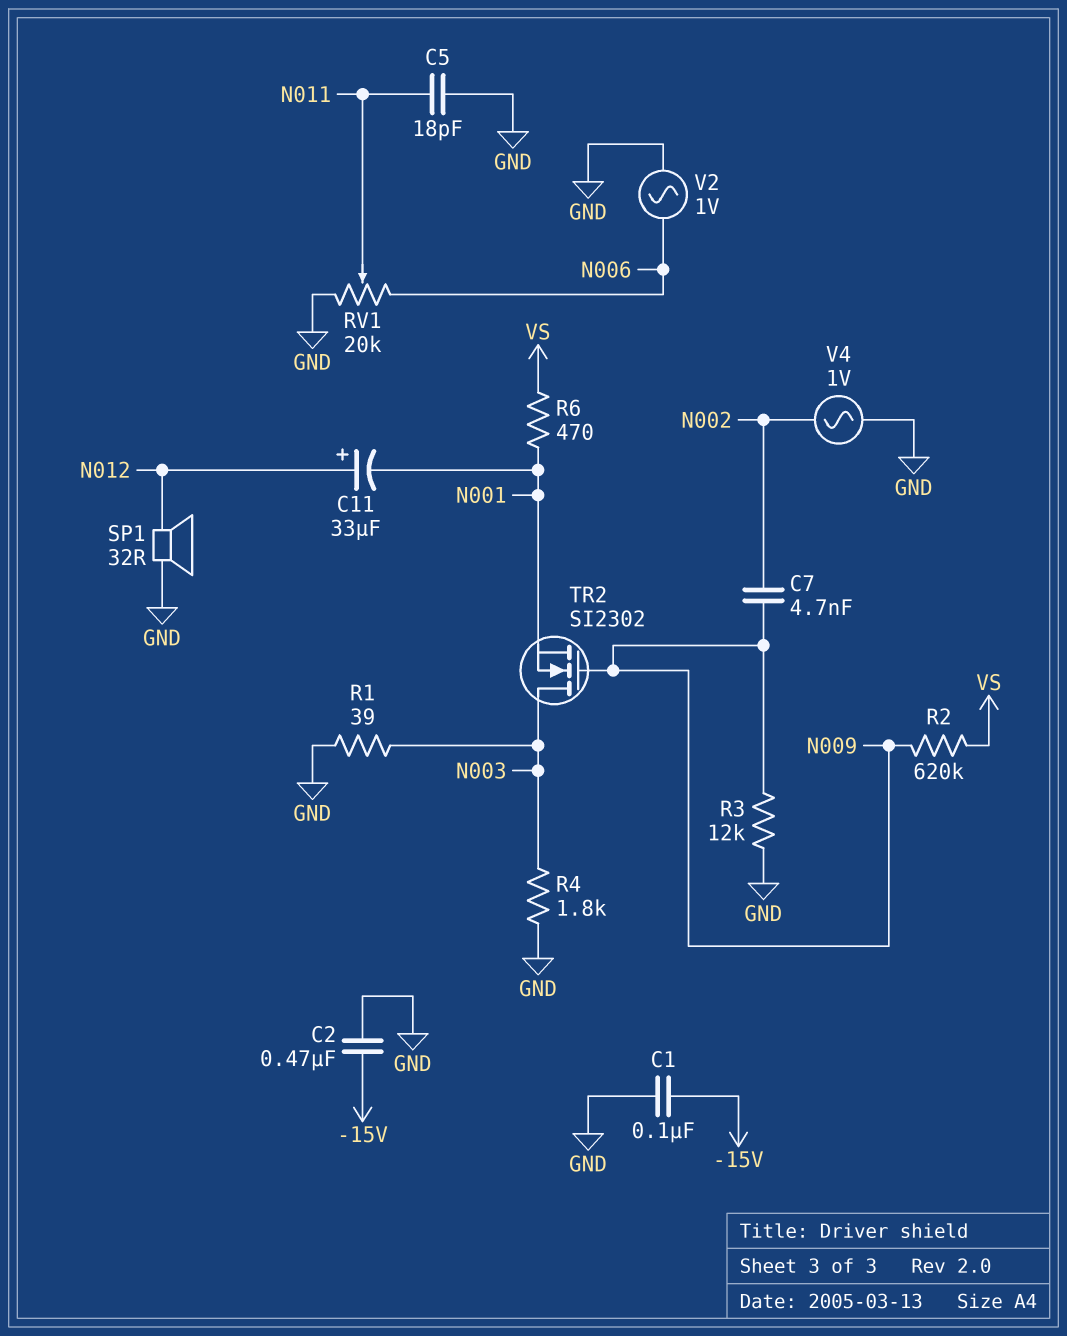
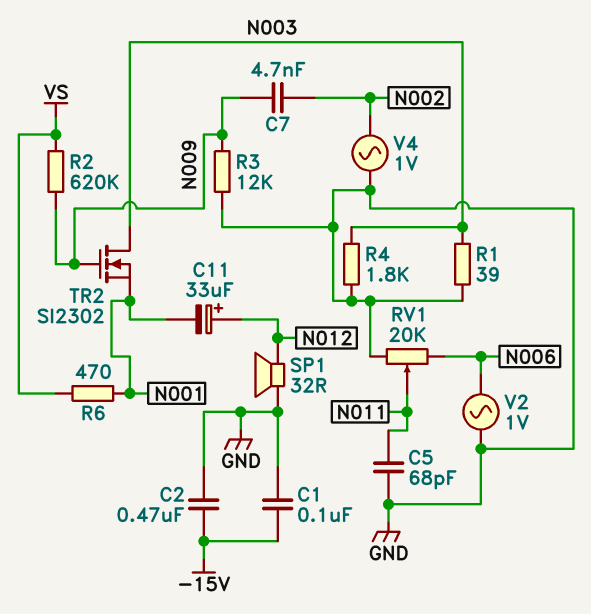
C5: 18pF (GND, N011) -> 68pF (GND, N011)

